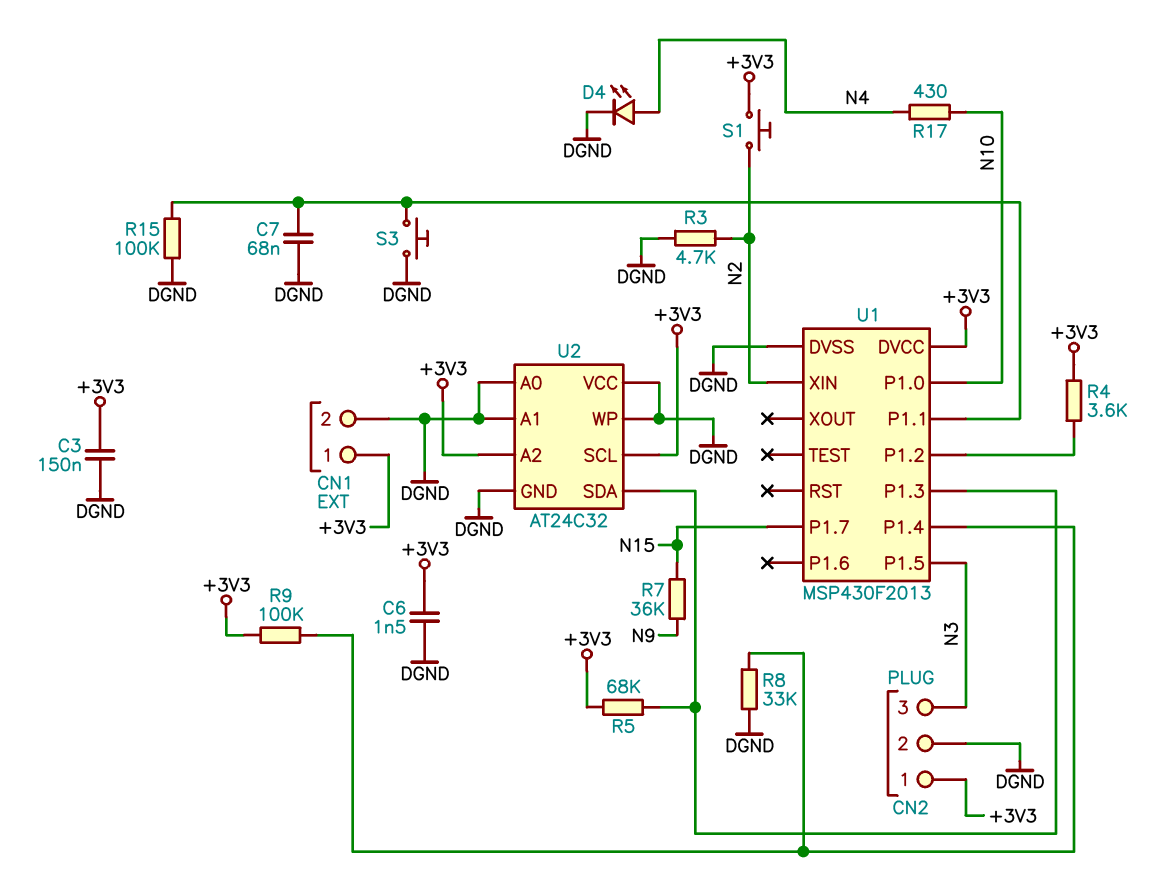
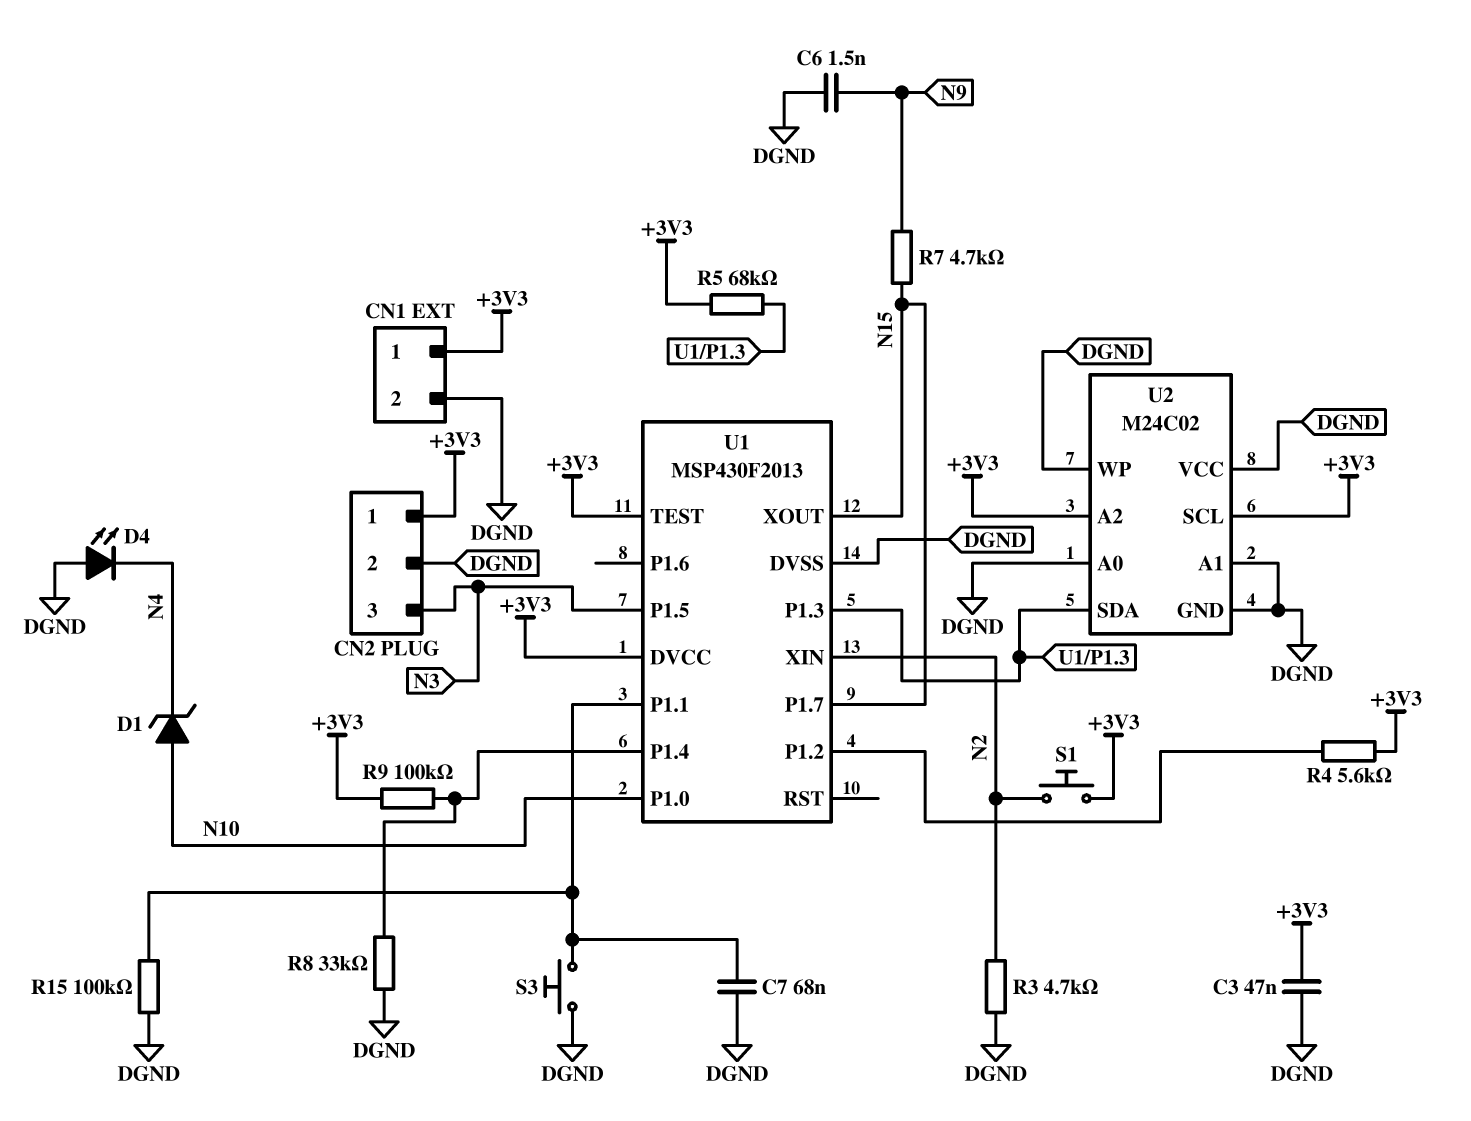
C3: 150nF (+3V3, DGND) -> 47nF (+3V3, DGND)
C6: 1.5nF (+3V3, DGND) -> 1.5nF (DGND, N9)
D1: none -> zener (A N10, K N4)
D4: LED (A N4, K DGND) -> LED (A DGND, K N4)
R4: 3.6k (+3V3, U1/P1.2) -> 5.6k (+3V3, U1/P1.2)
R7: 36k (N9, N15) -> 4.7k (N9, N15)
R17: 430 (N4, N10) -> none
U1 pin TEST: none -> +3V3
U1 pin XOUT: none -> N15
U2: AT24C32 -> M24C02

